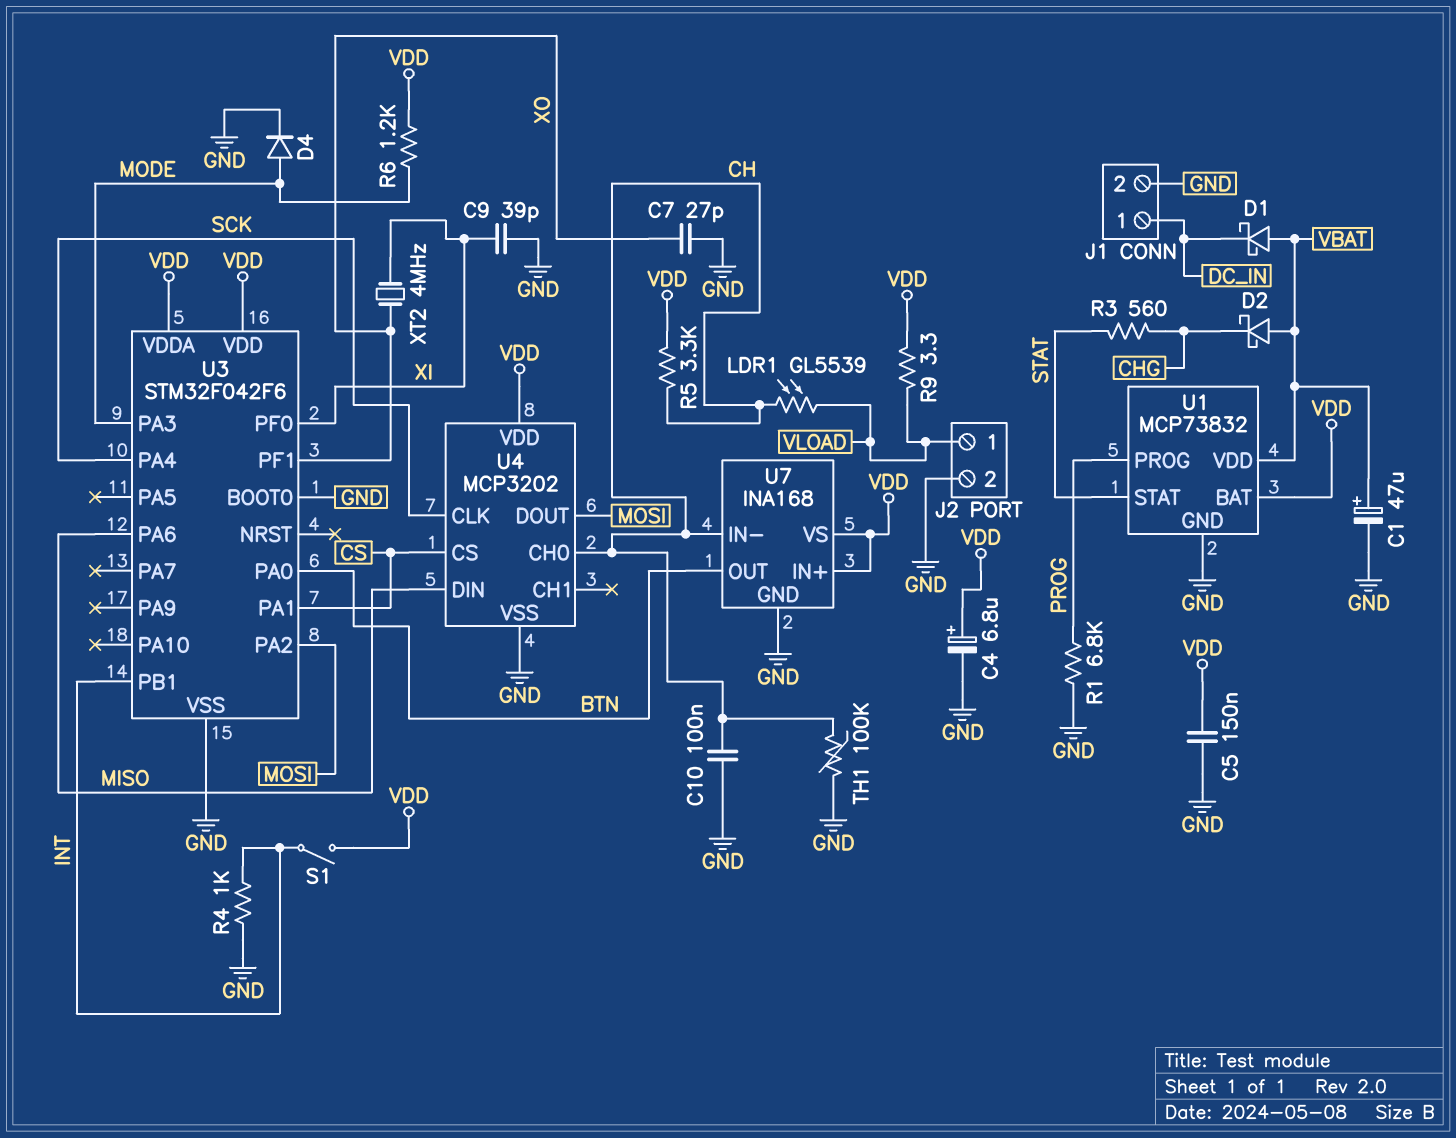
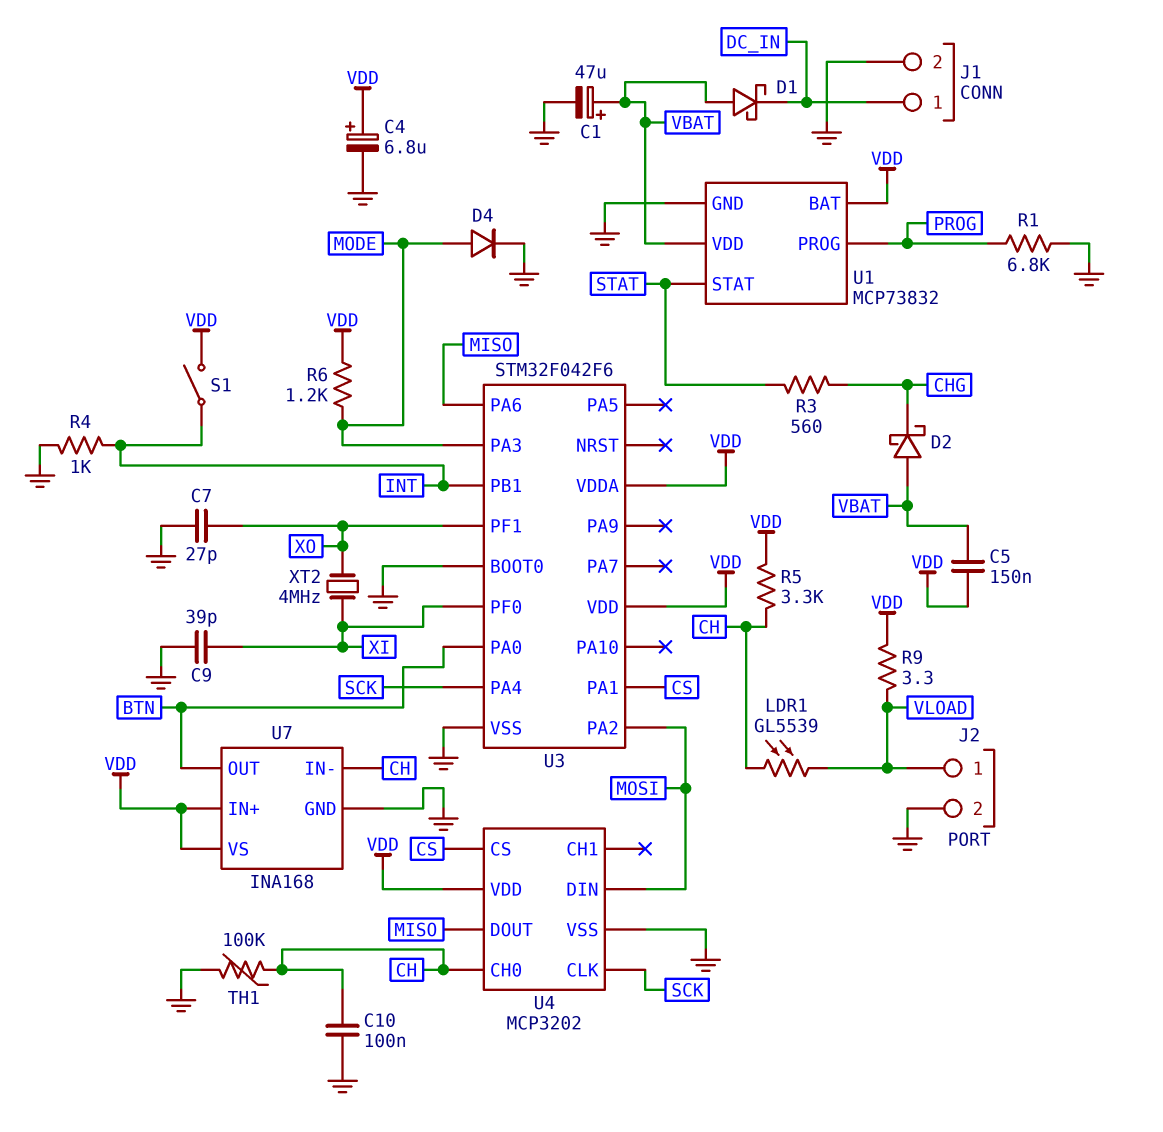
C5: 150nF (GND, VDD) -> 150nF (VBAT, VDD)
U4 pin DIN: MISO -> MOSI
U4 pin DOUT: MOSI -> MISO

